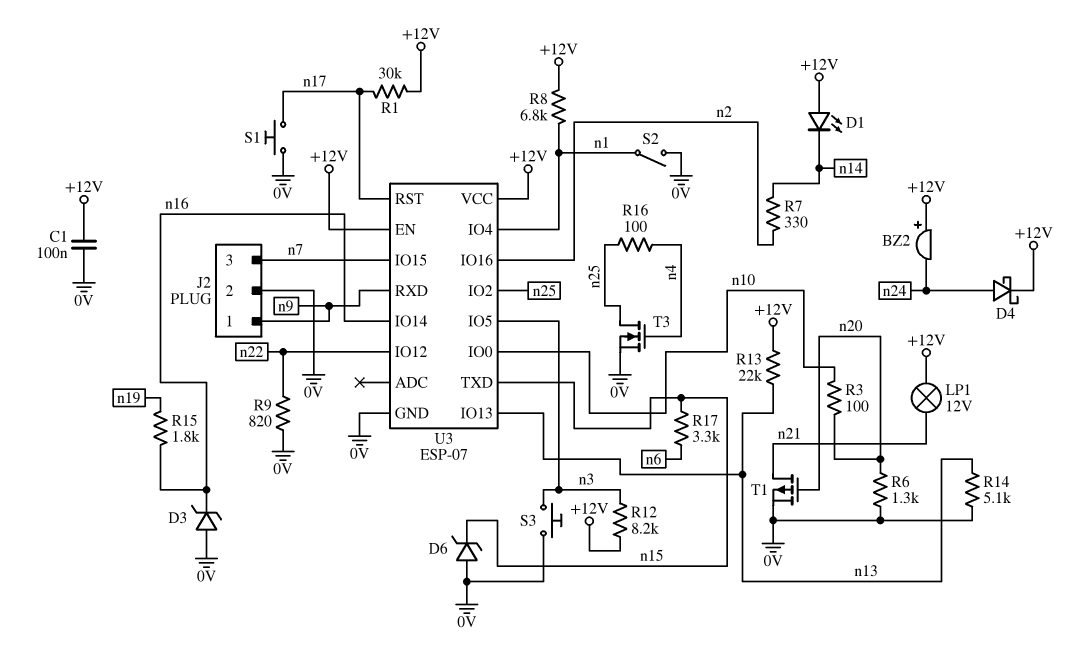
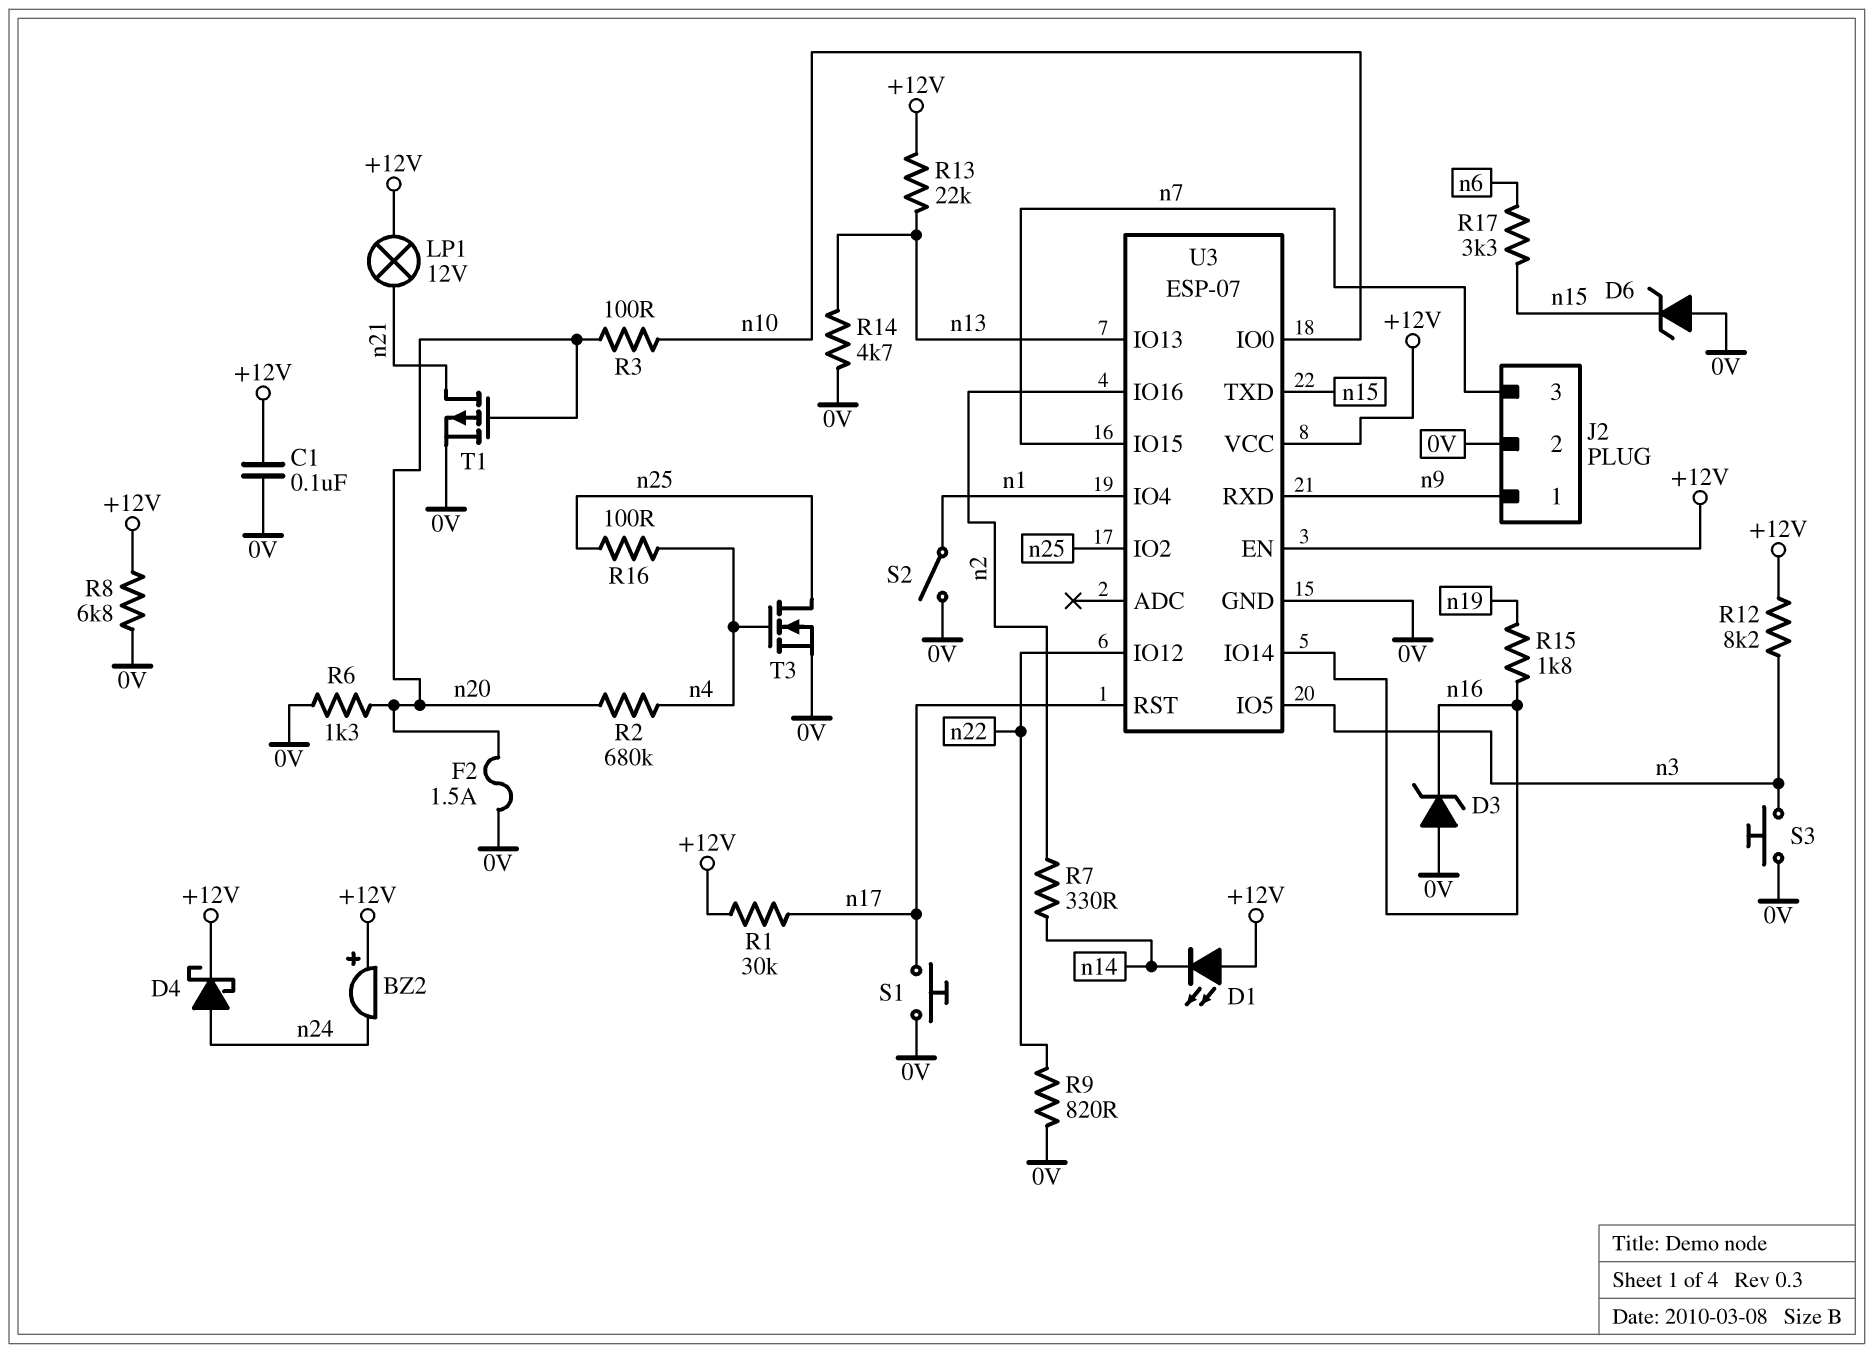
F2: none -> 1.5A (0V, n20)
R2: none -> 680k (n4, n20)
R8: 6.8k (+12V, n1) -> 6.8k (+12V, 0V)
R14: 5.1k (0V, n13) -> 4.7k (0V, n13)

